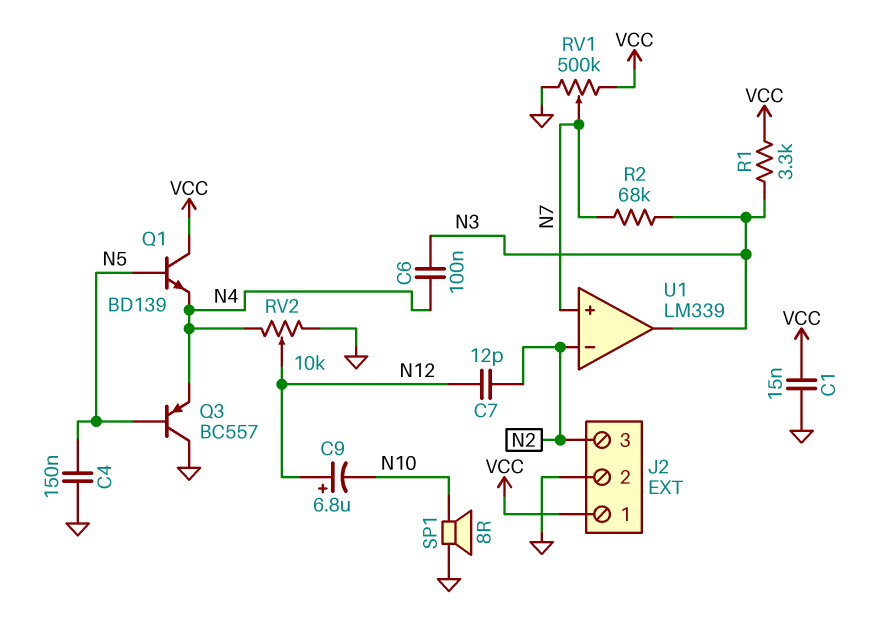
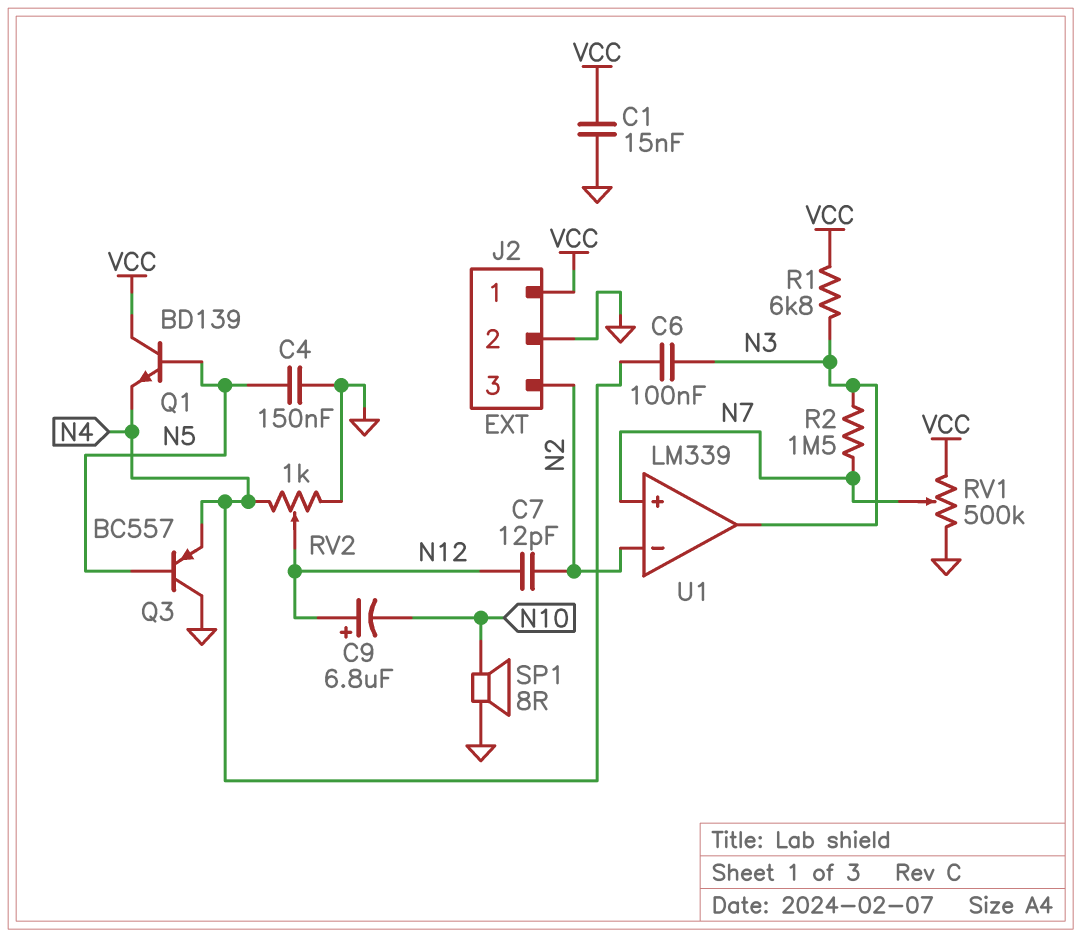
R1: 3.3k (N3, VCC) -> 6.8k (N3, VCC)
R2: 68k (N3, N7) -> 1.5M (N3, N7)
RV2: 10k (GND, N4, wiper N12) -> 1k (GND, N4, wiper N12)

